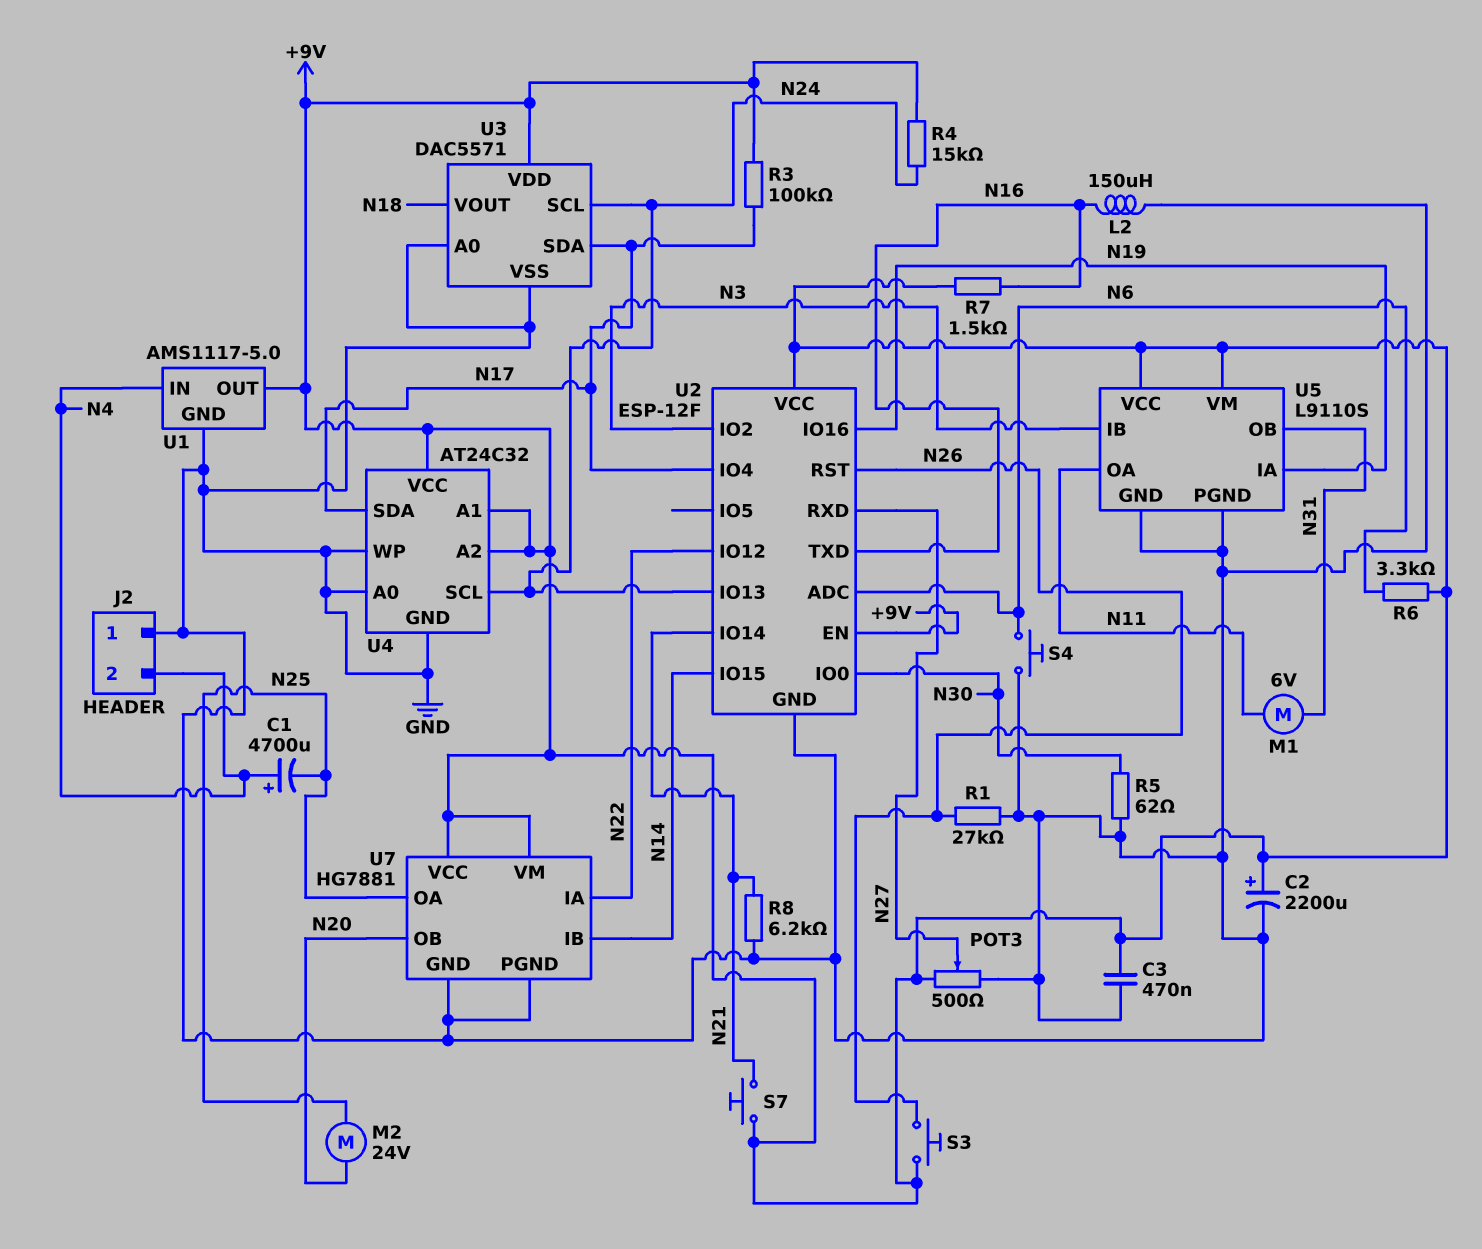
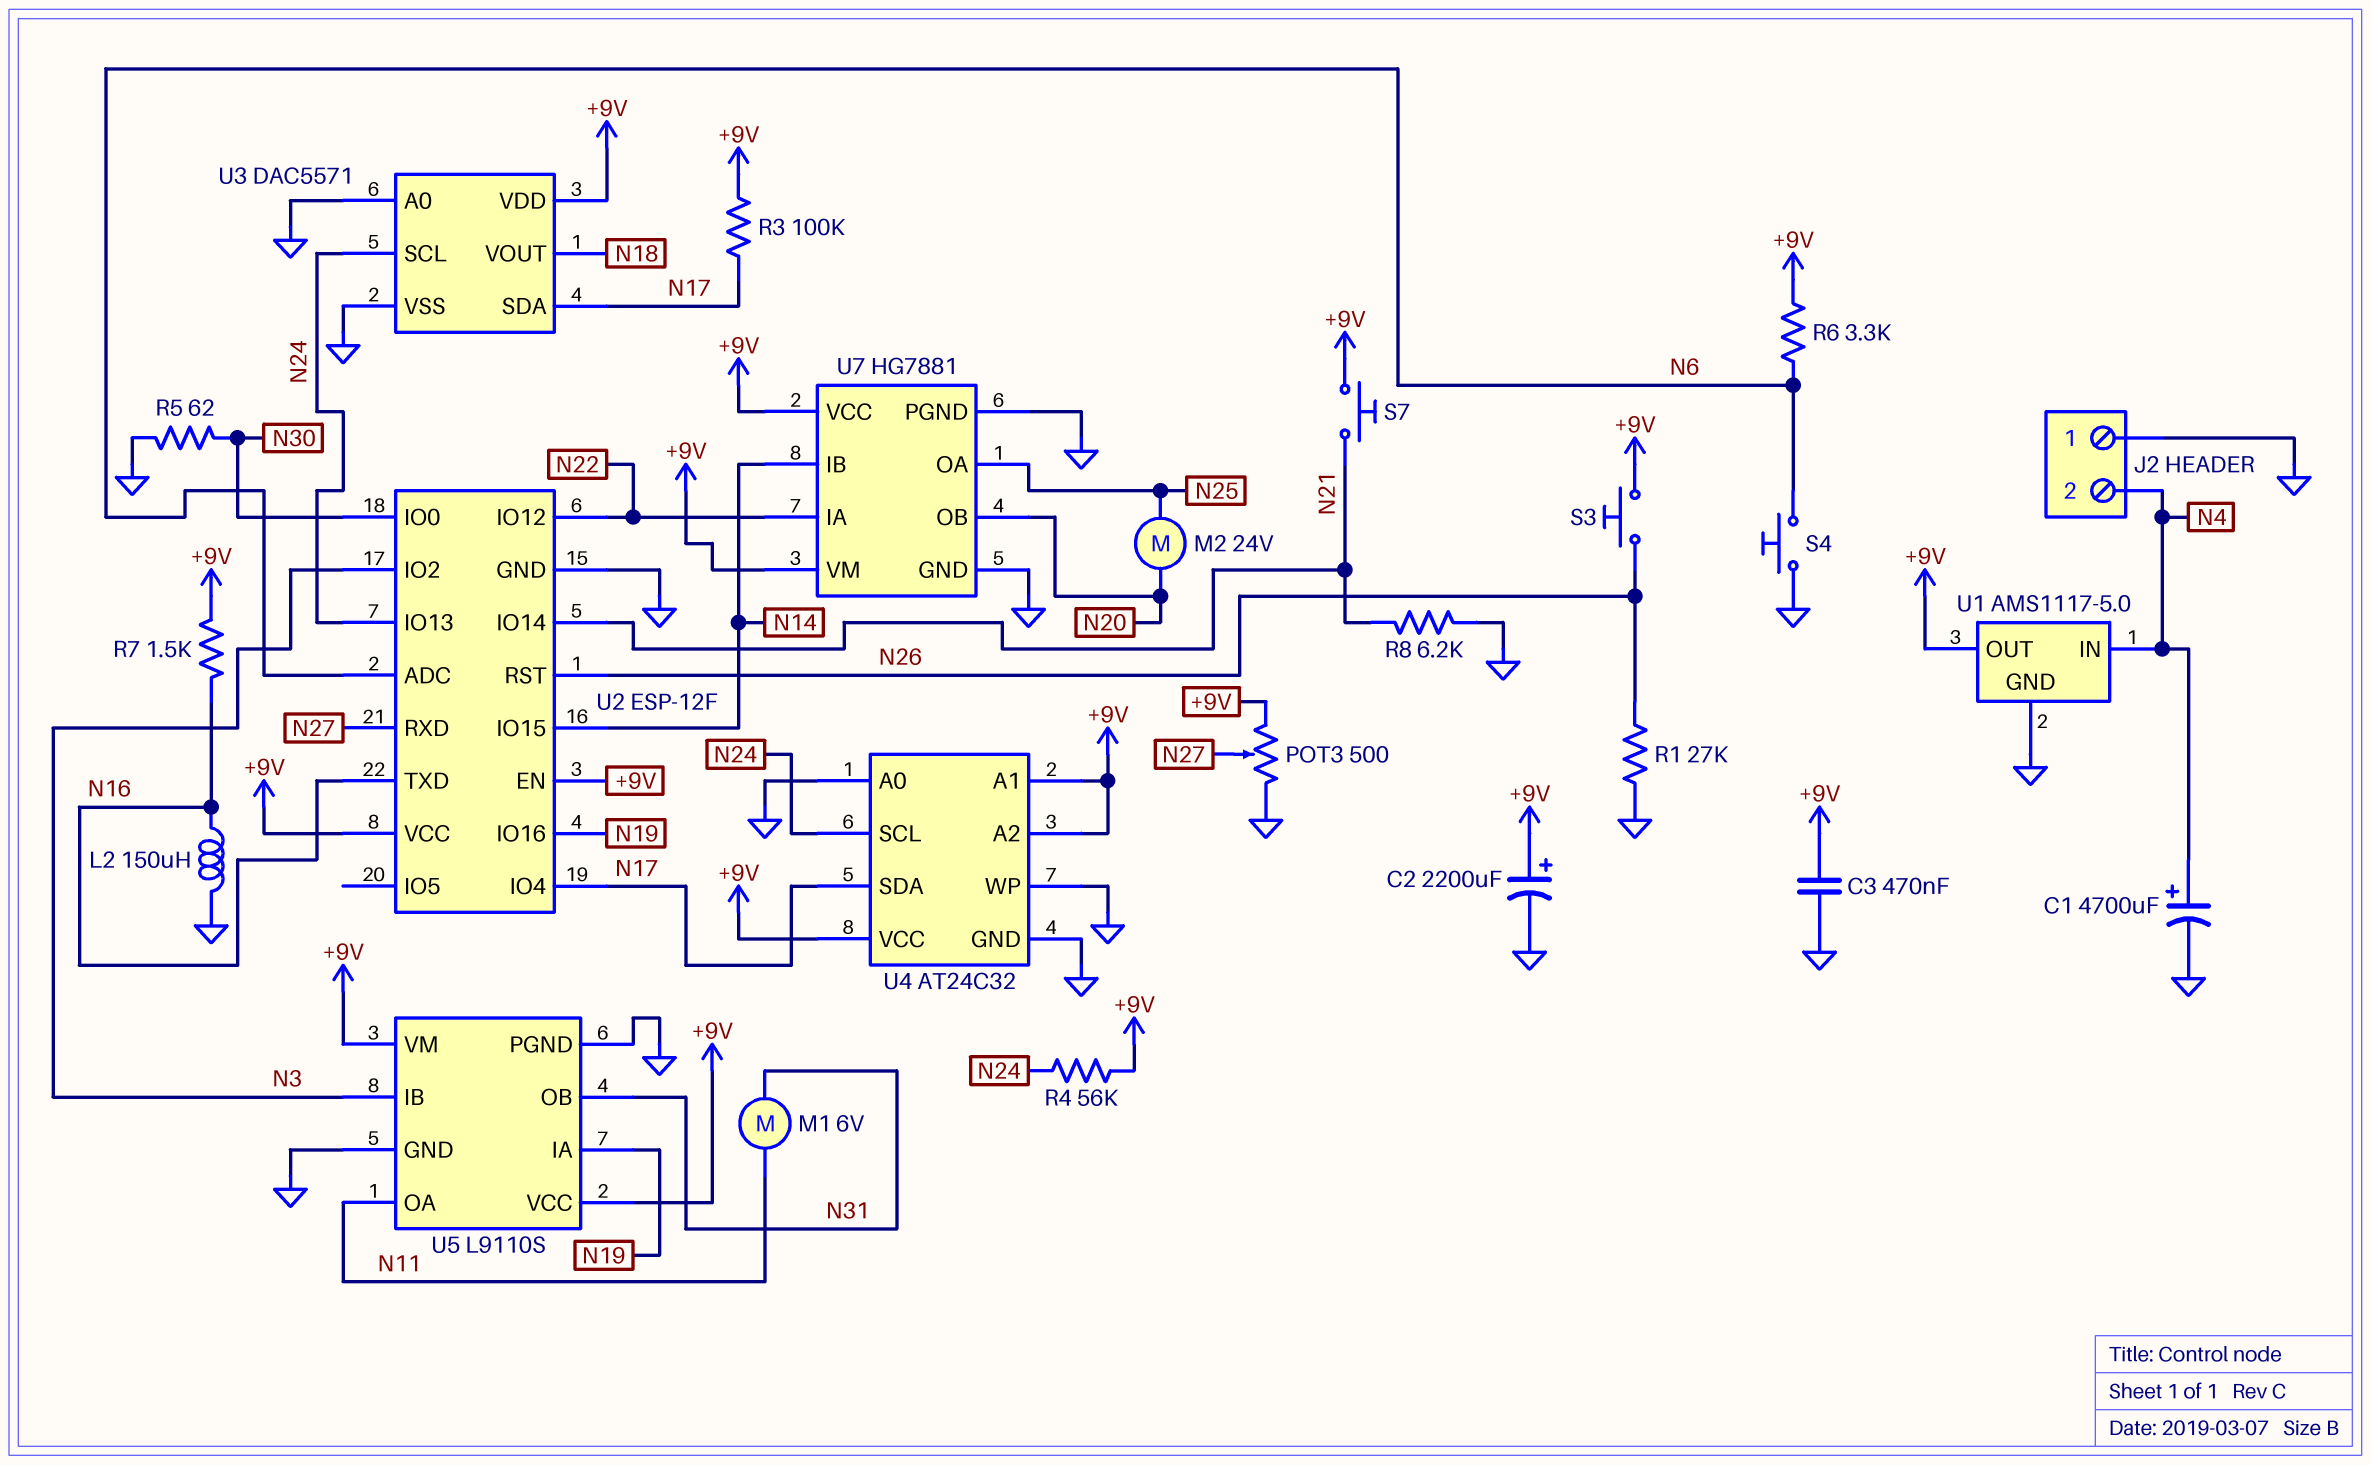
C1: 4700uF (plus N4, minus N25) -> 4700uF (plus N4, minus GND)
R4: 15k (+9V, N24) -> 56k (+9V, N24)

